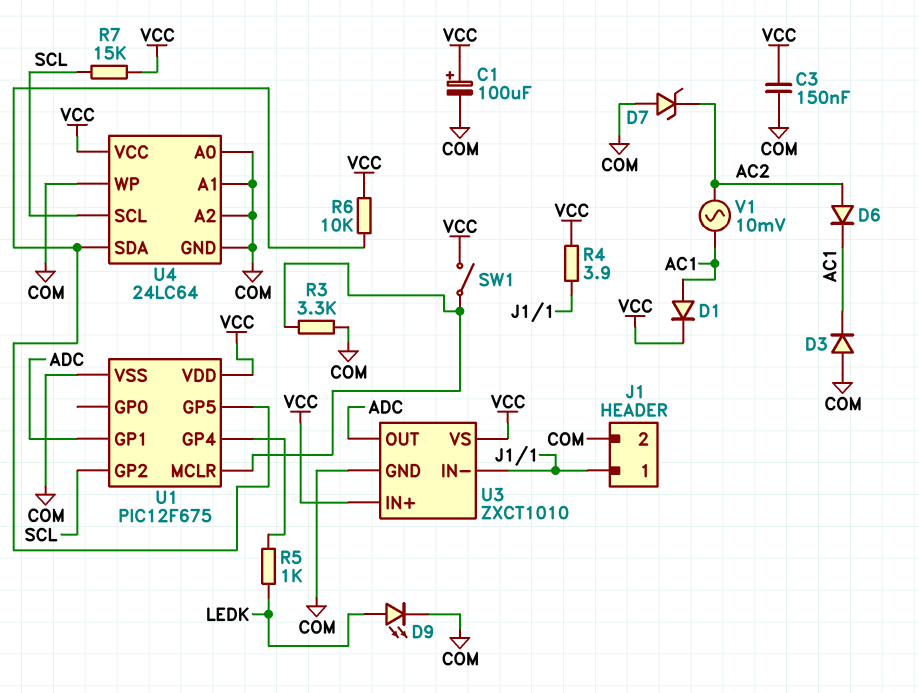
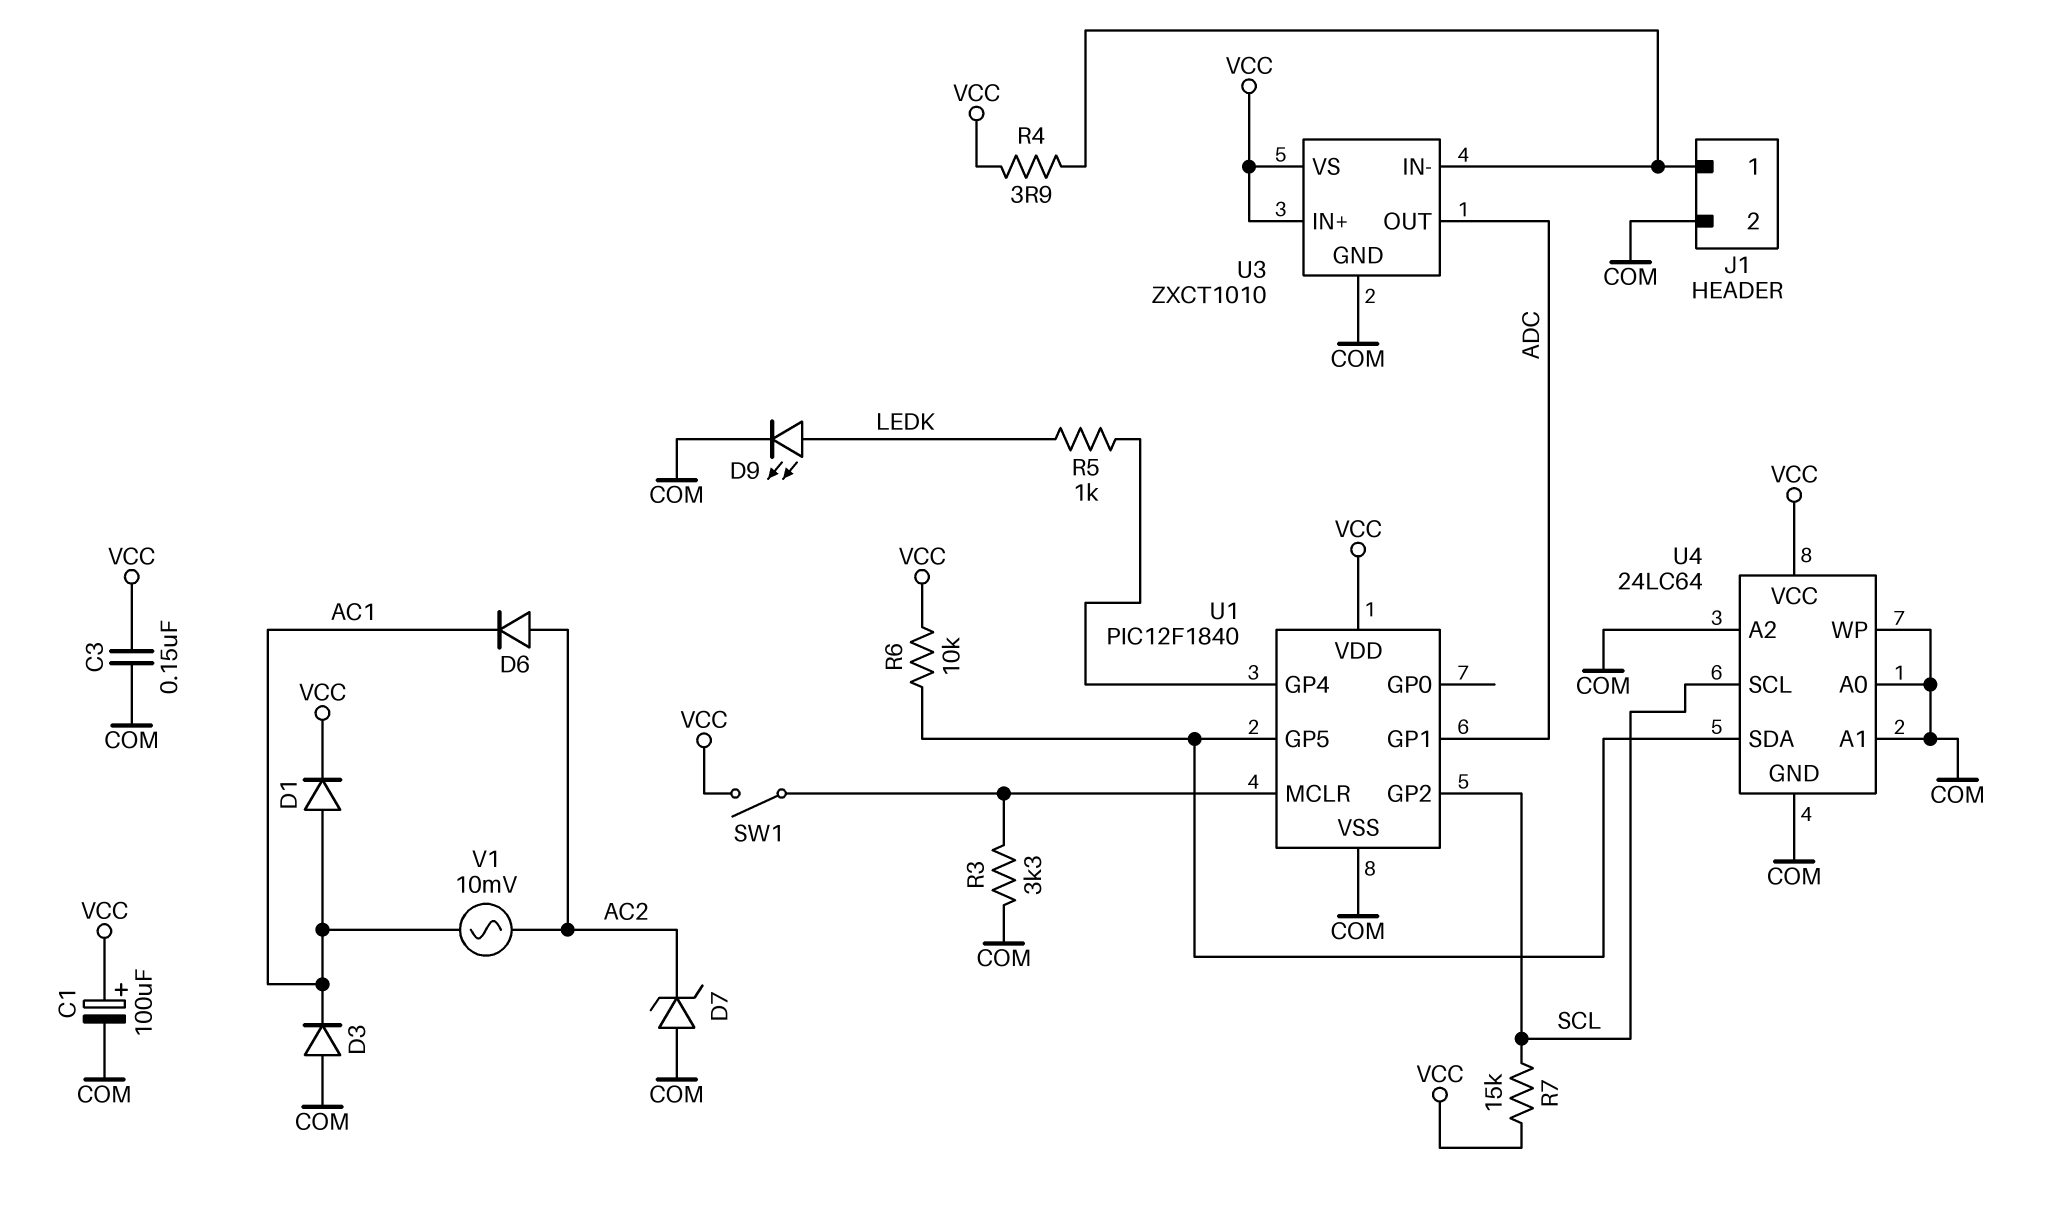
U1: PIC12F675 -> PIC12F1840

